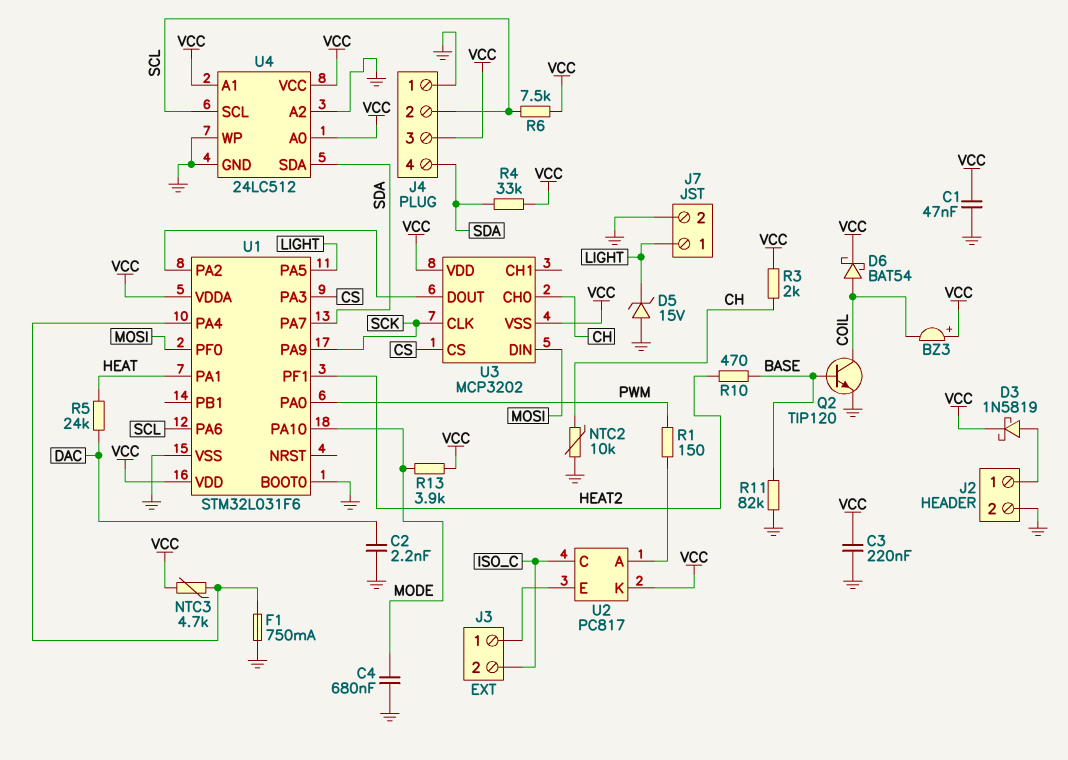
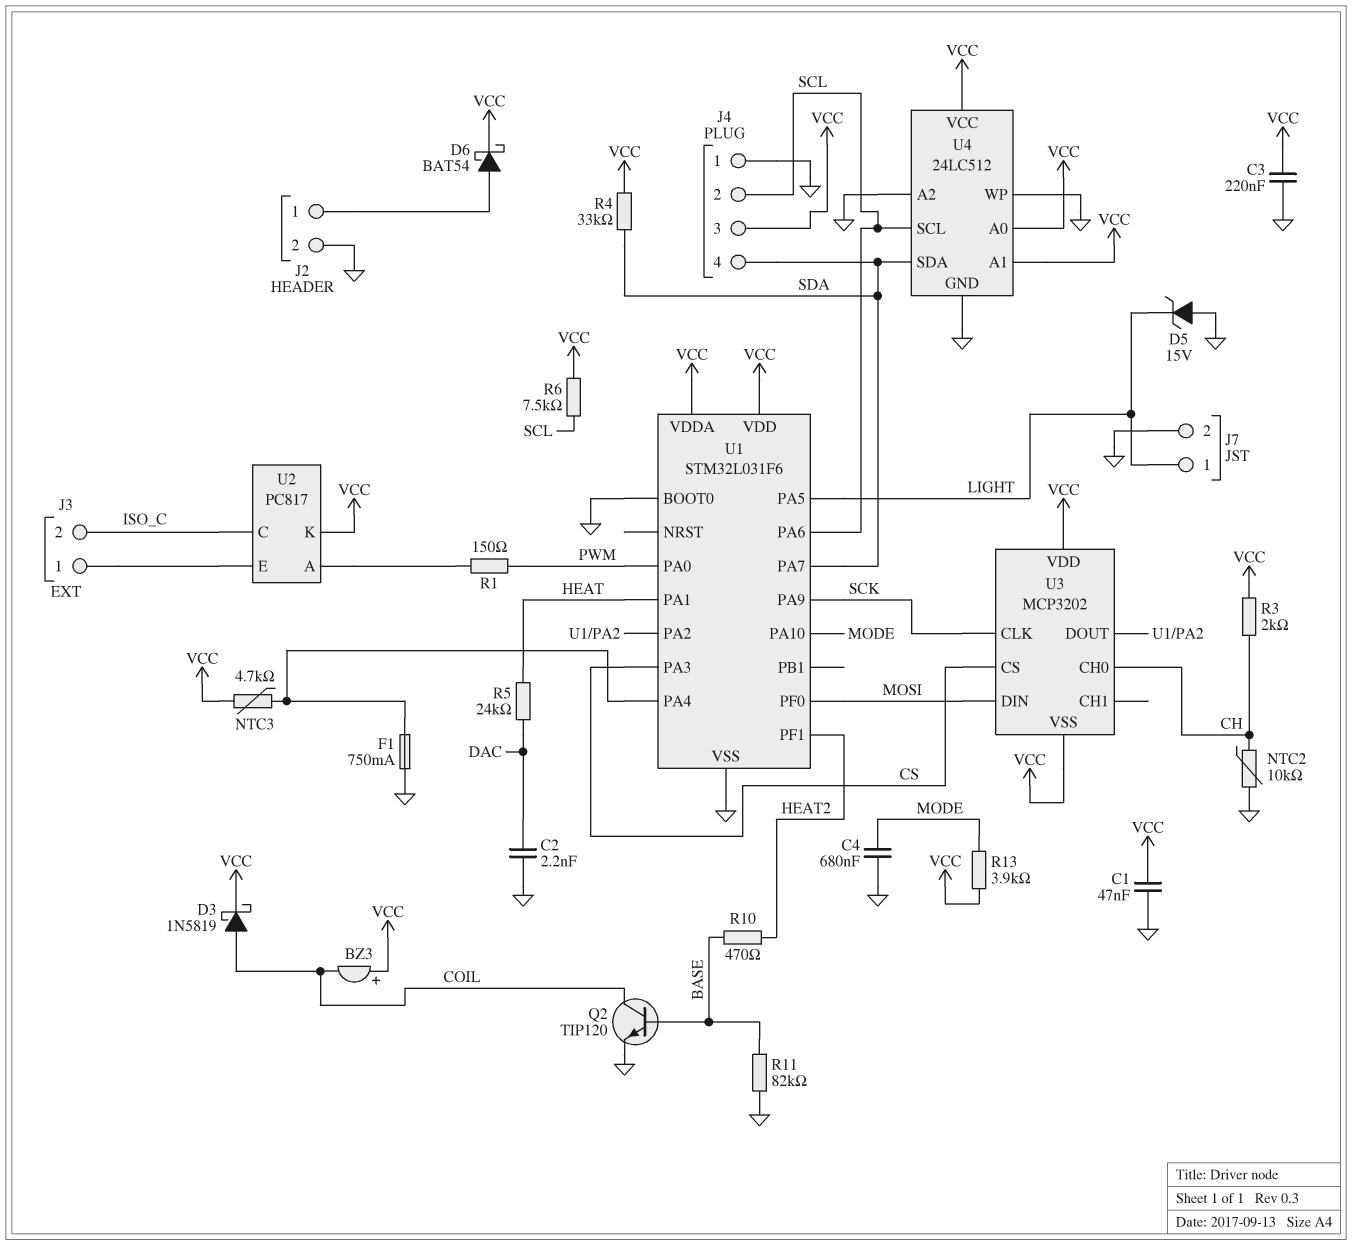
D3: schottky 1N5819 (A J2/1, K VCC) -> schottky 1N5819 (A COIL, K VCC)
D6: schottky BAT54 (A COIL, K VCC) -> schottky BAT54 (A J2/1, K VCC)

